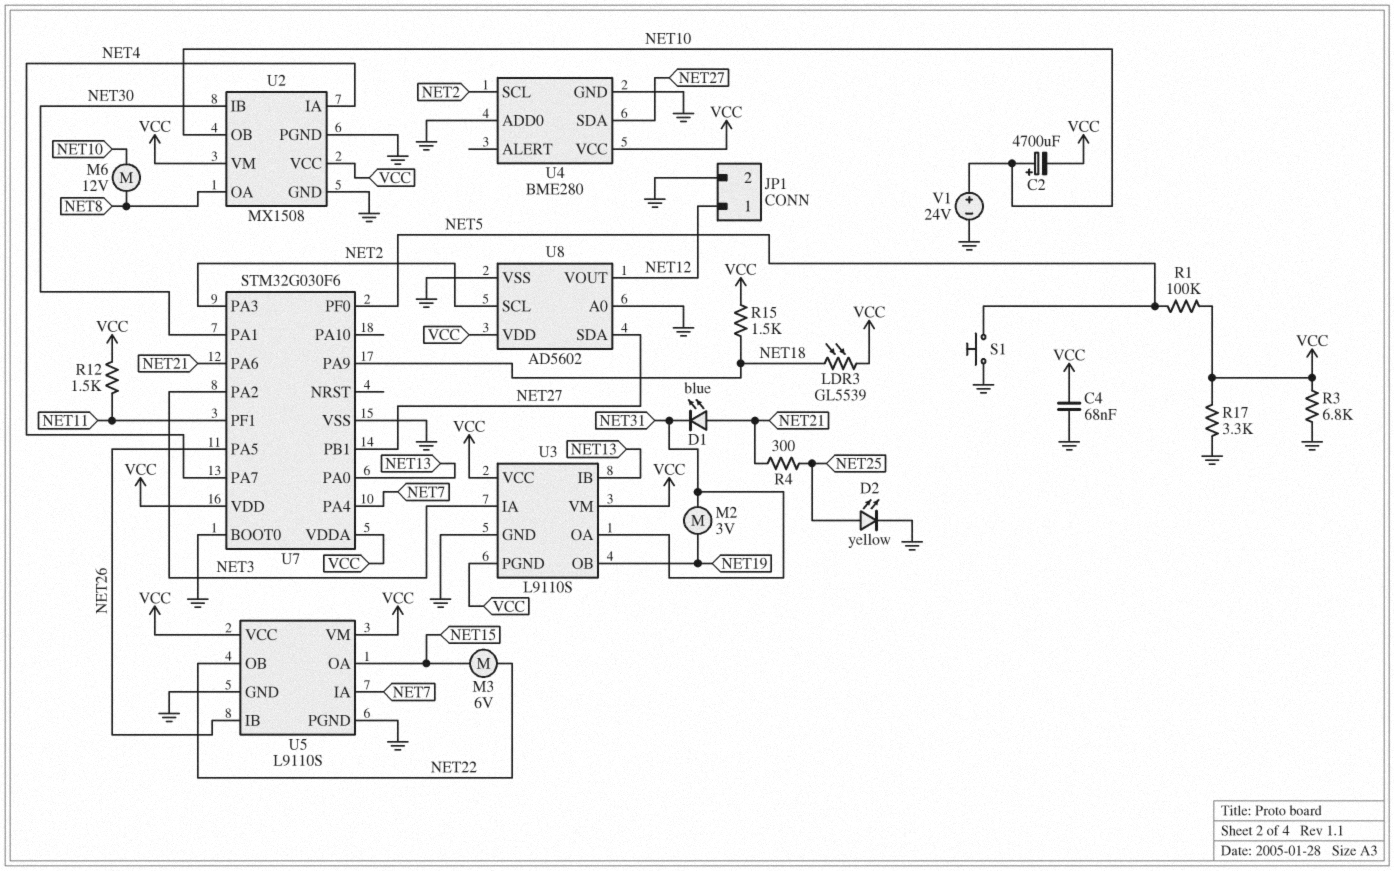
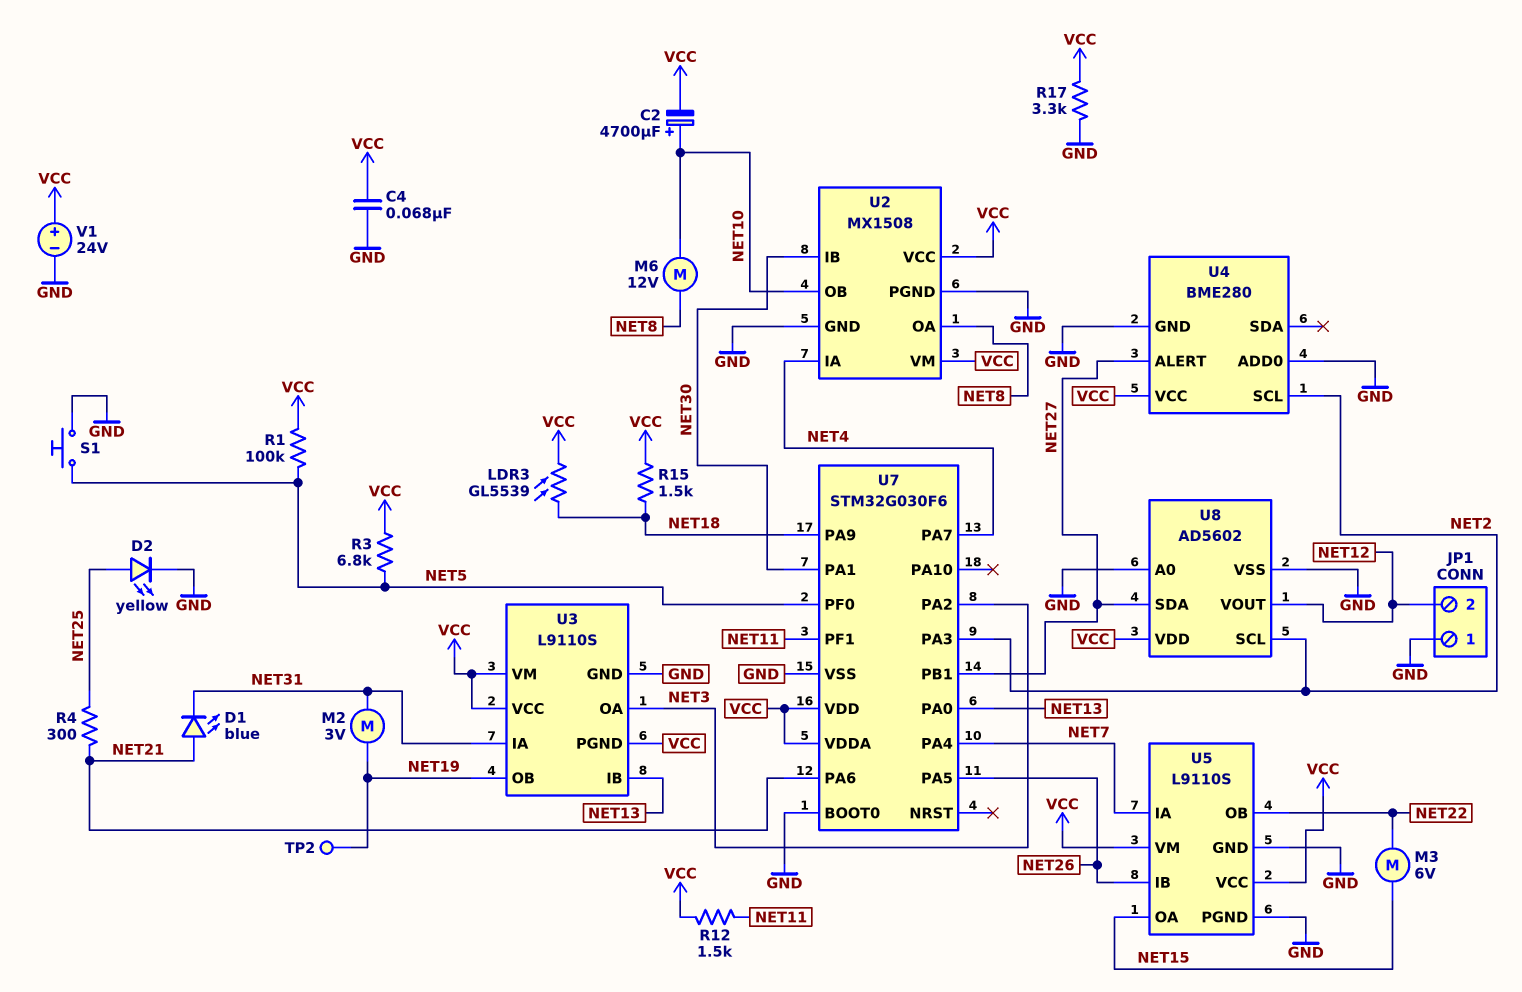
JP1 pin 1: NET12 -> GND
JP1 pin 2: GND -> NET12
R3: 6.8k (GND, VCC) -> 6.8k (NET5, VCC)
TP2: none -> test point (NET19)
U3 pin IA: NET3 -> NET31
U3 pin OA: NET31 -> NET3
U4 pin ALERT: none -> NET27
U4 pin SDA: NET27 -> none
V1: 24V (plus NET10, minus GND) -> 24V (plus VCC, minus GND)

